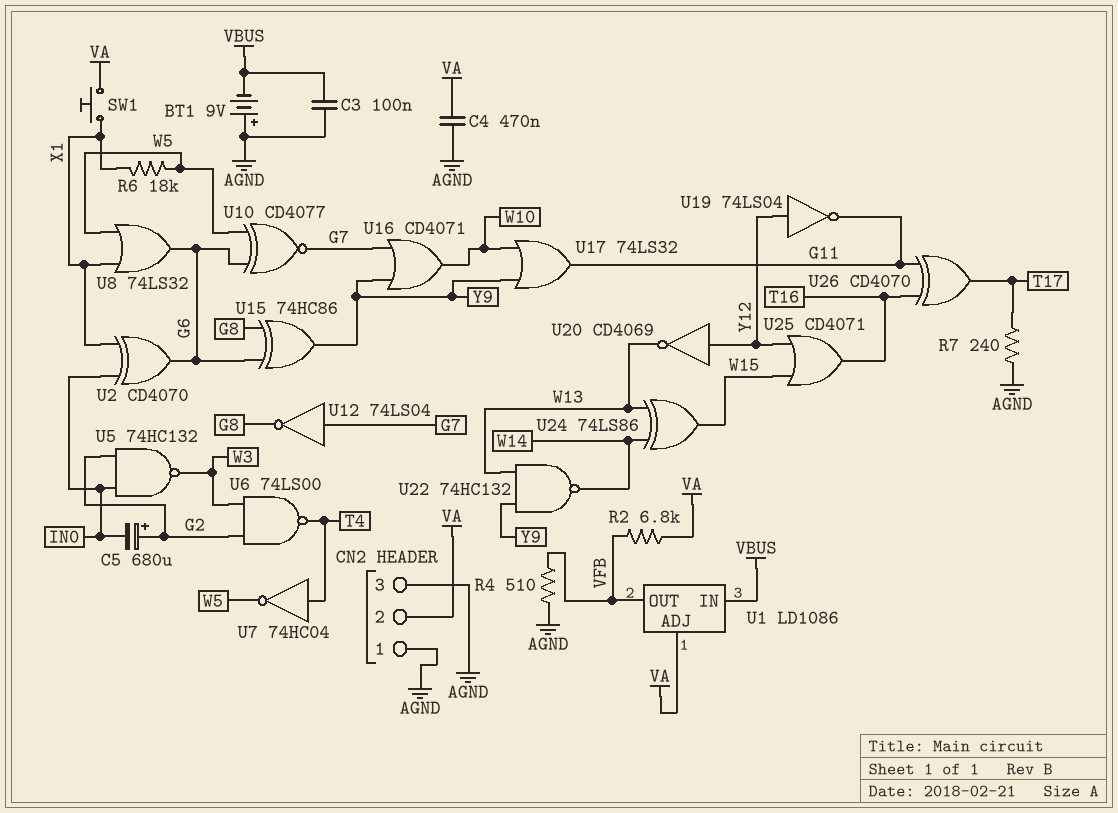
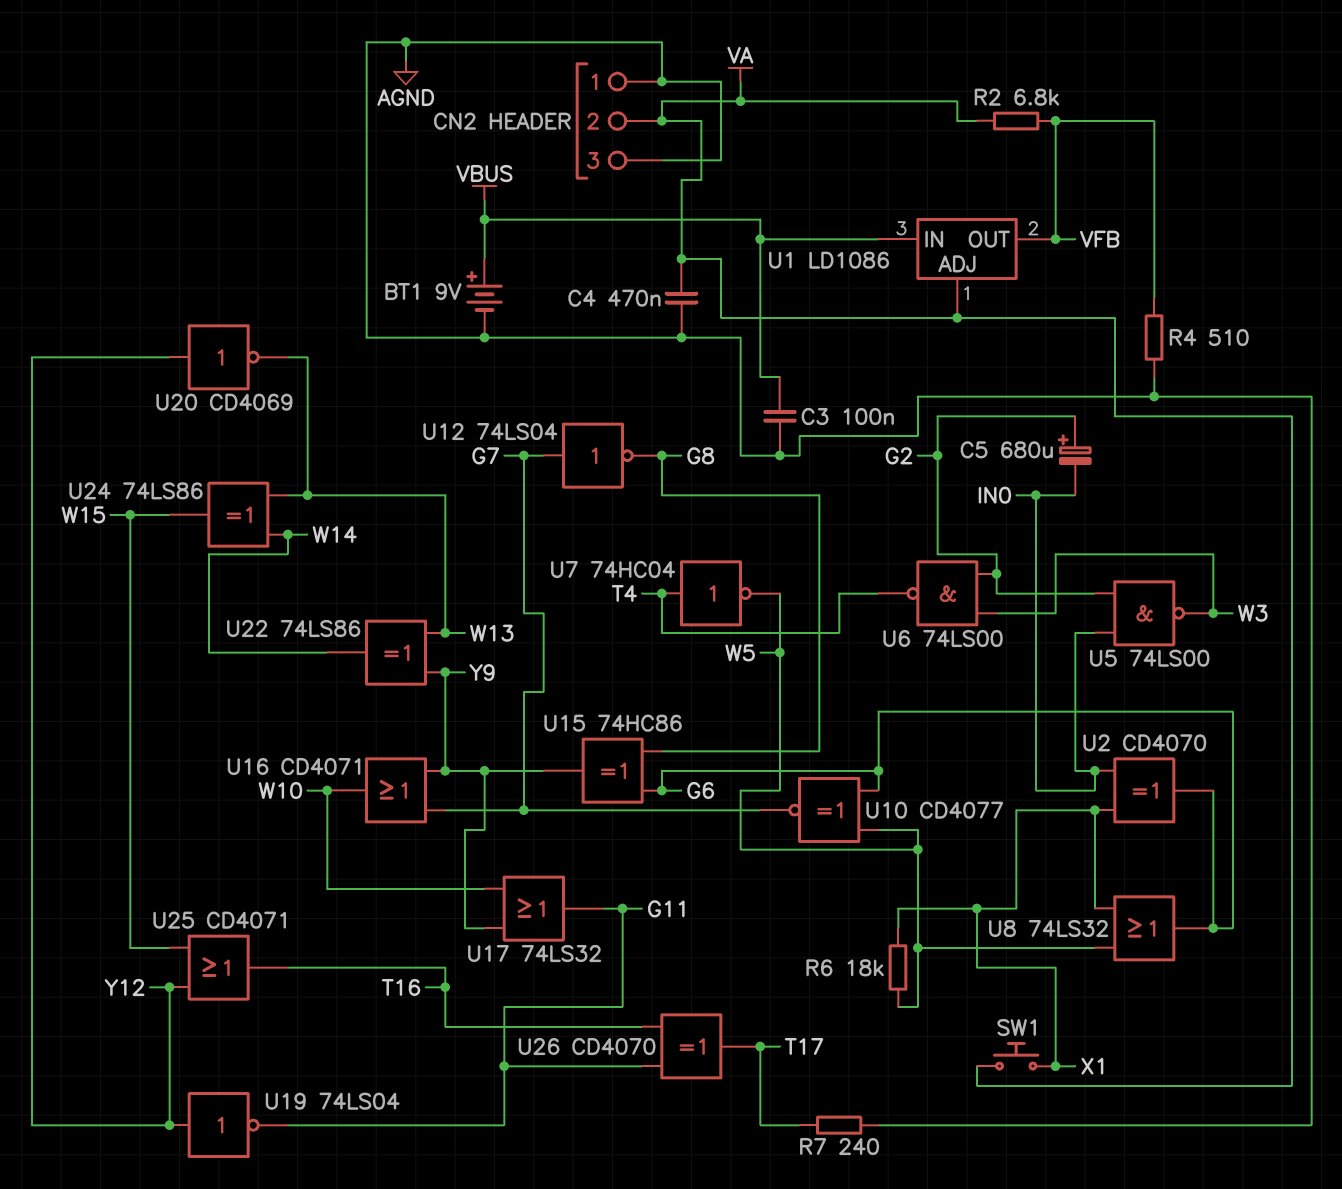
BT1: 9V (plus AGND, minus VBUS) -> 9V (plus VBUS, minus AGND)
U5: NAND 74HC132 (in G2, in IN0, out W3) -> NAND 74LS00 (in G2, in IN0, out W3)
U22: NAND 74HC132 (in W13, in Y9, out W14) -> XOR 74LS86 (in W13, in Y9, out W14)

